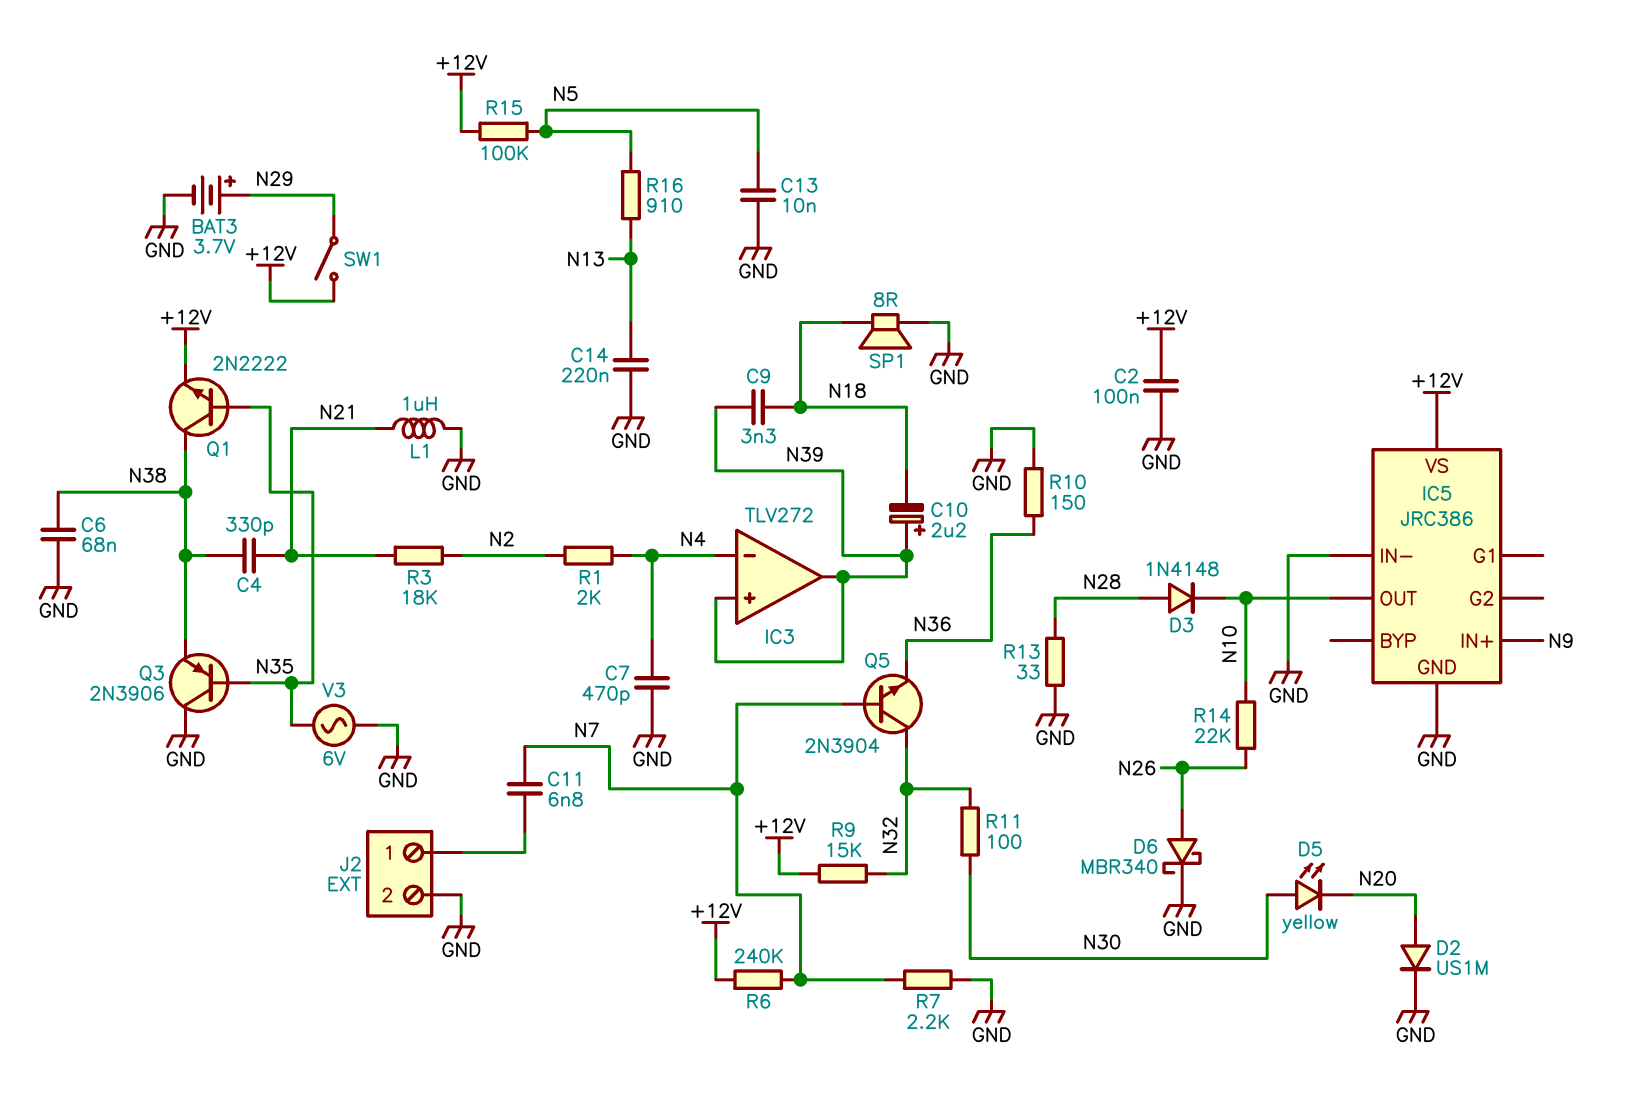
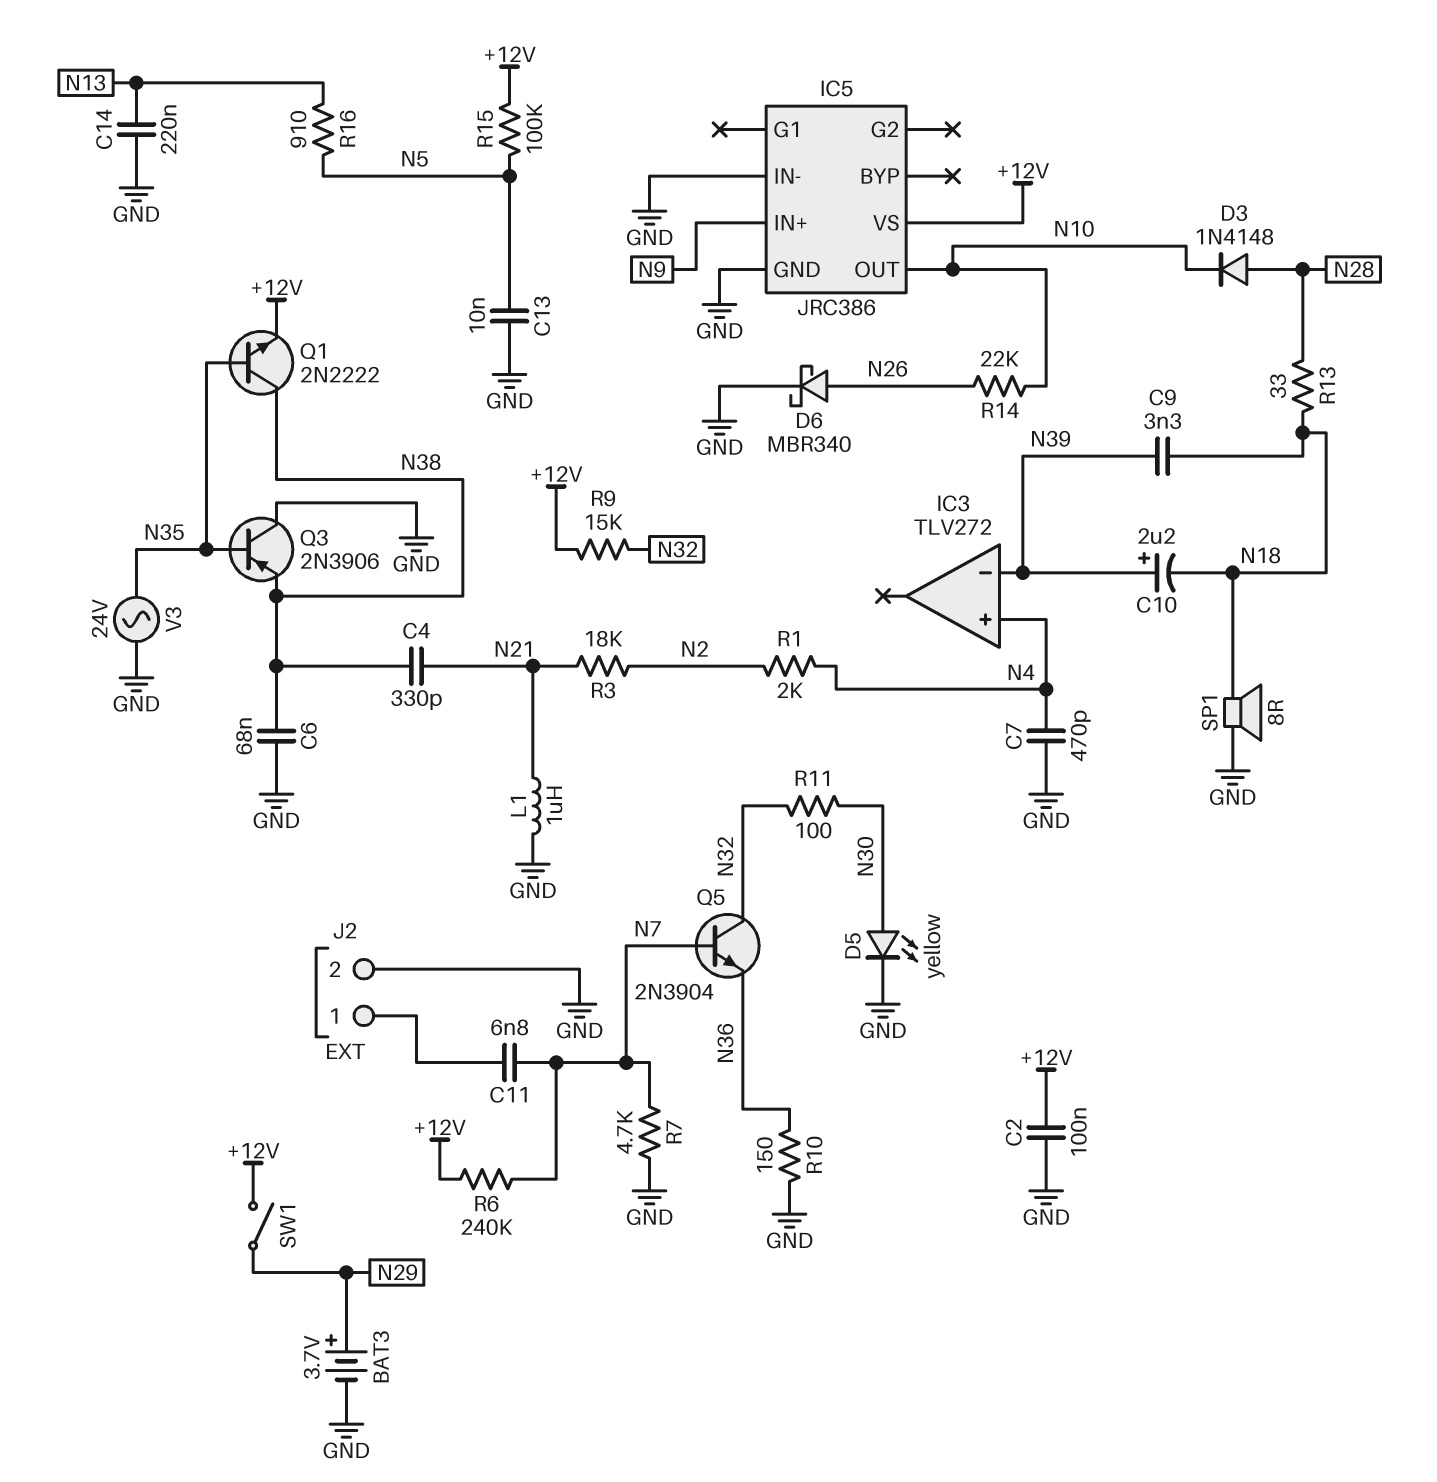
D2: diode US1M (A N20, K GND) -> none
D5: LED yellow (A N30, K N20) -> LED yellow (A N30, K GND)
IC3 pin in+: N39 -> N4
IC3 pin in-: N4 -> N39
IC3 pin out: N39 -> none
R7: 2.2k (GND, N7) -> 4.7k (GND, N7)
R13: 33 (GND, N28) -> 33 (N18, N28)
V3: AC 6V (GND, N35) -> AC 24V (GND, N35)

